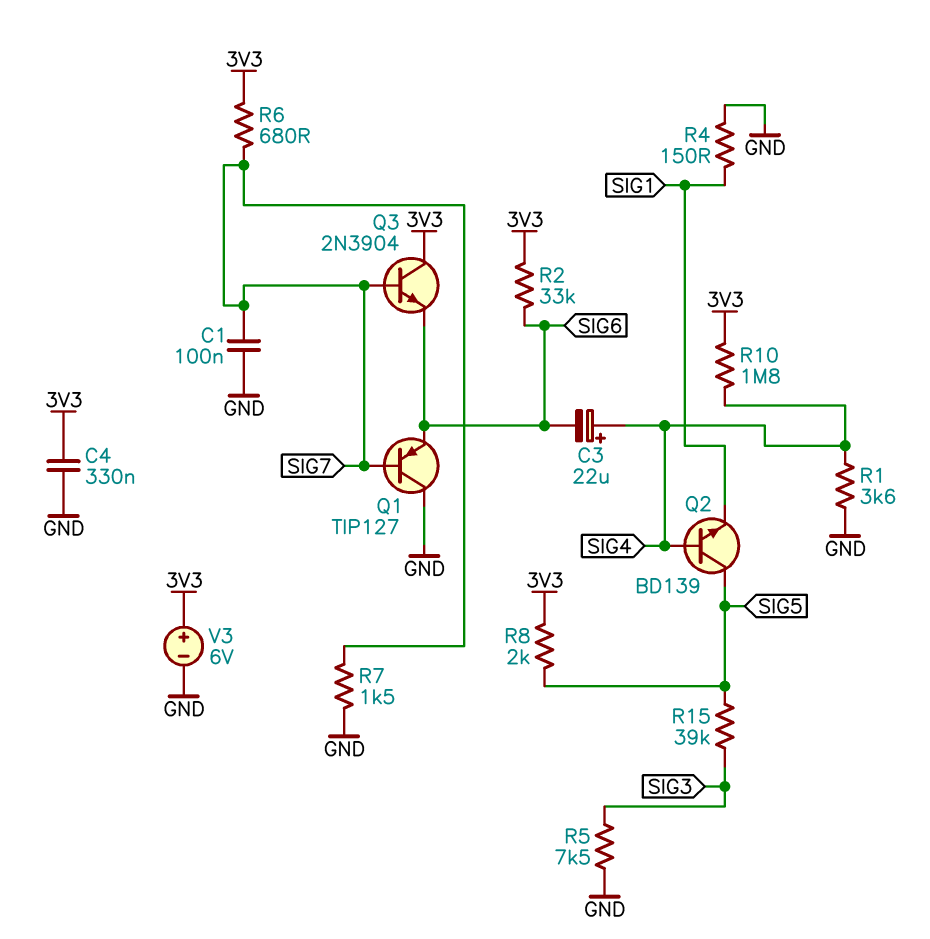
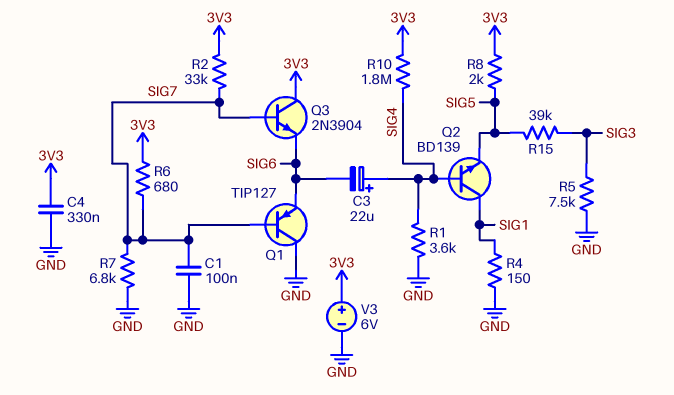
Q2: NPN BD139 (B SIG4, C SIG5, E SIG1) -> NPN BD139 (B SIG4, C SIG1, E SIG5)
R2: 33k (3V3, SIG6) -> 33k (3V3, SIG7)
R7: 1.5k (GND, SIG7) -> 6.8k (GND, SIG7)

